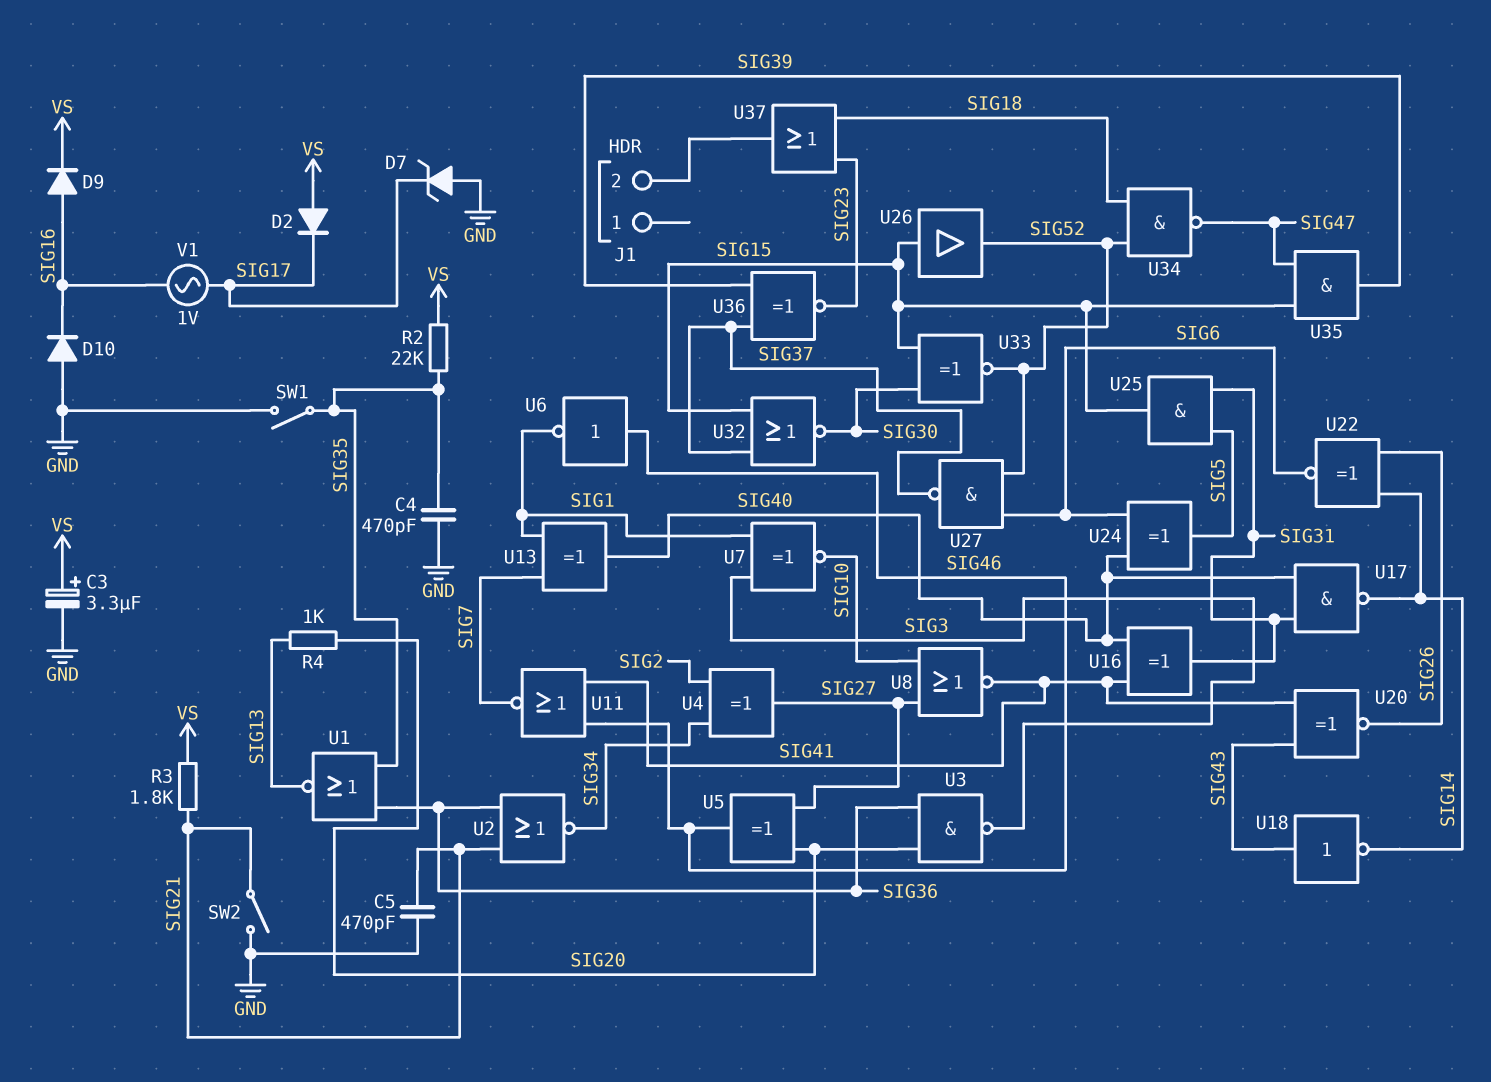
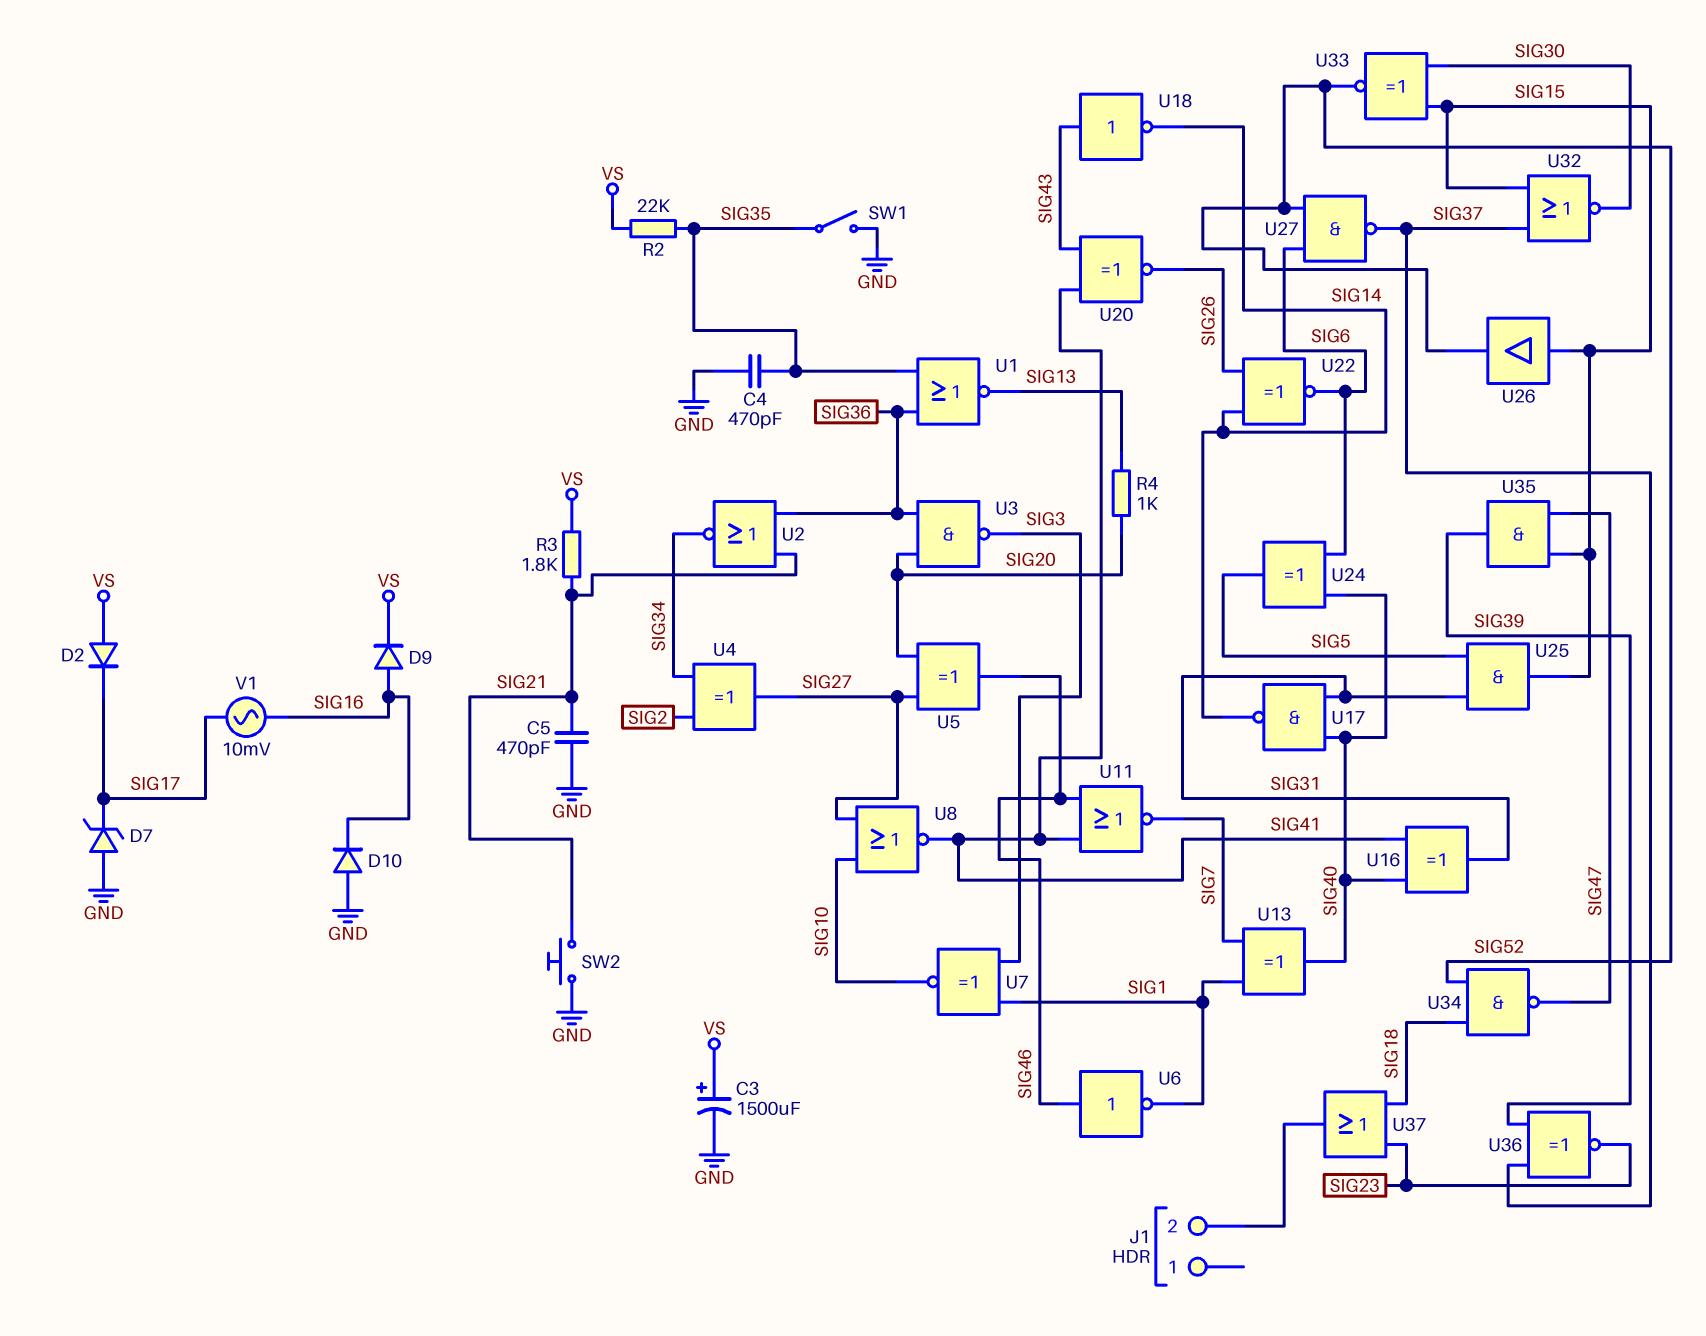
C3: 3.3uF (plus VS, minus GND) -> 1500uF (plus VS, minus GND)
SW2: switch (GND, SIG21) -> button (GND, SIG21)
V1: AC 1V (SIG16, SIG17) -> AC 10mV (SIG16, SIG17)

